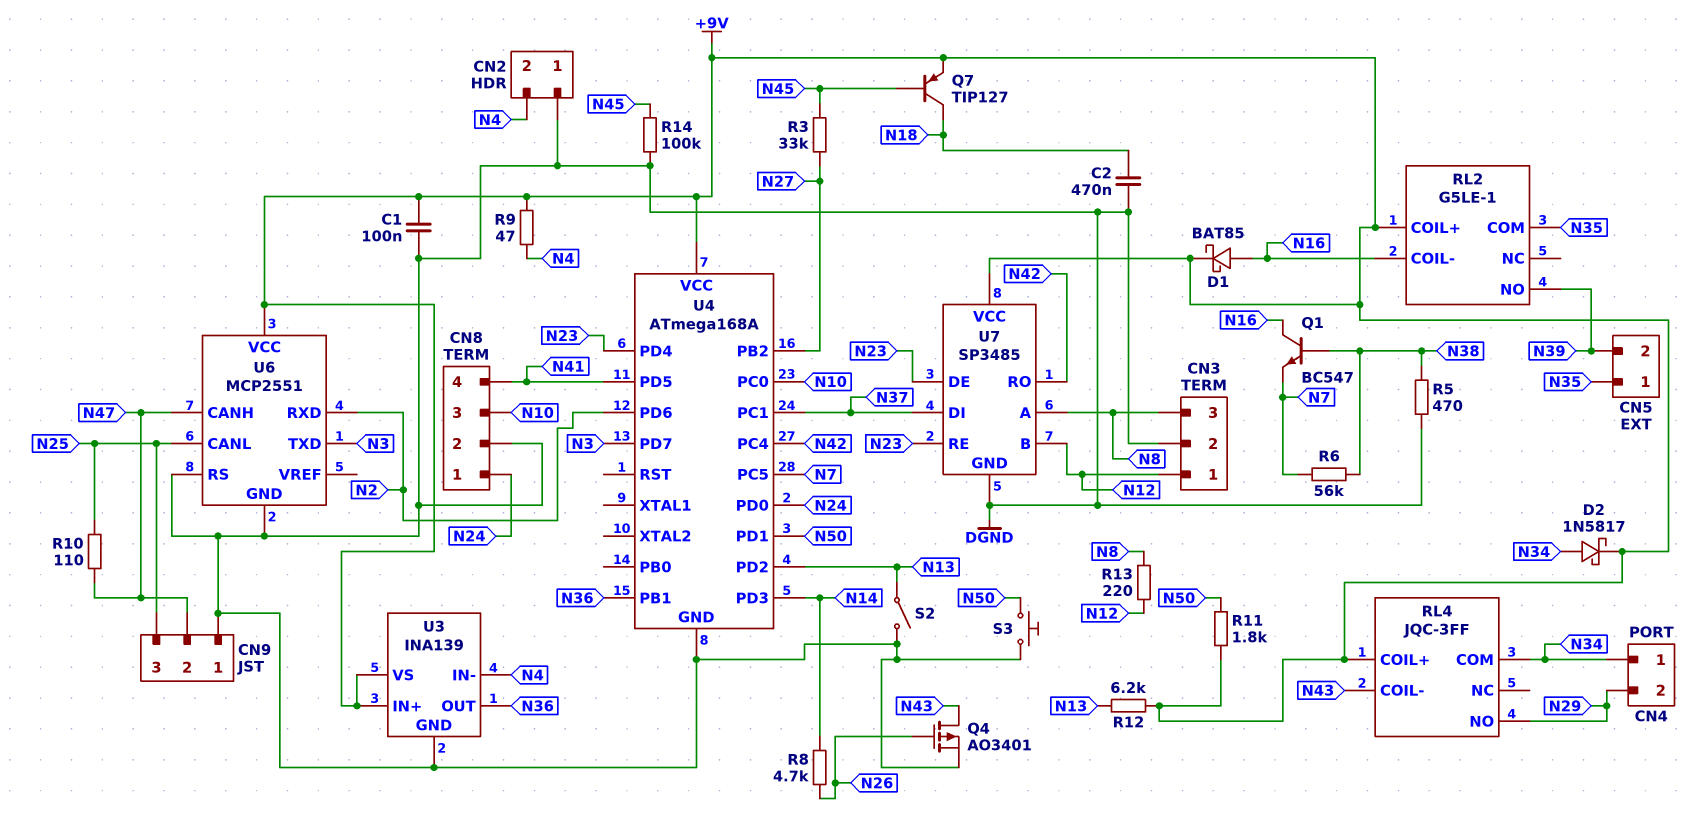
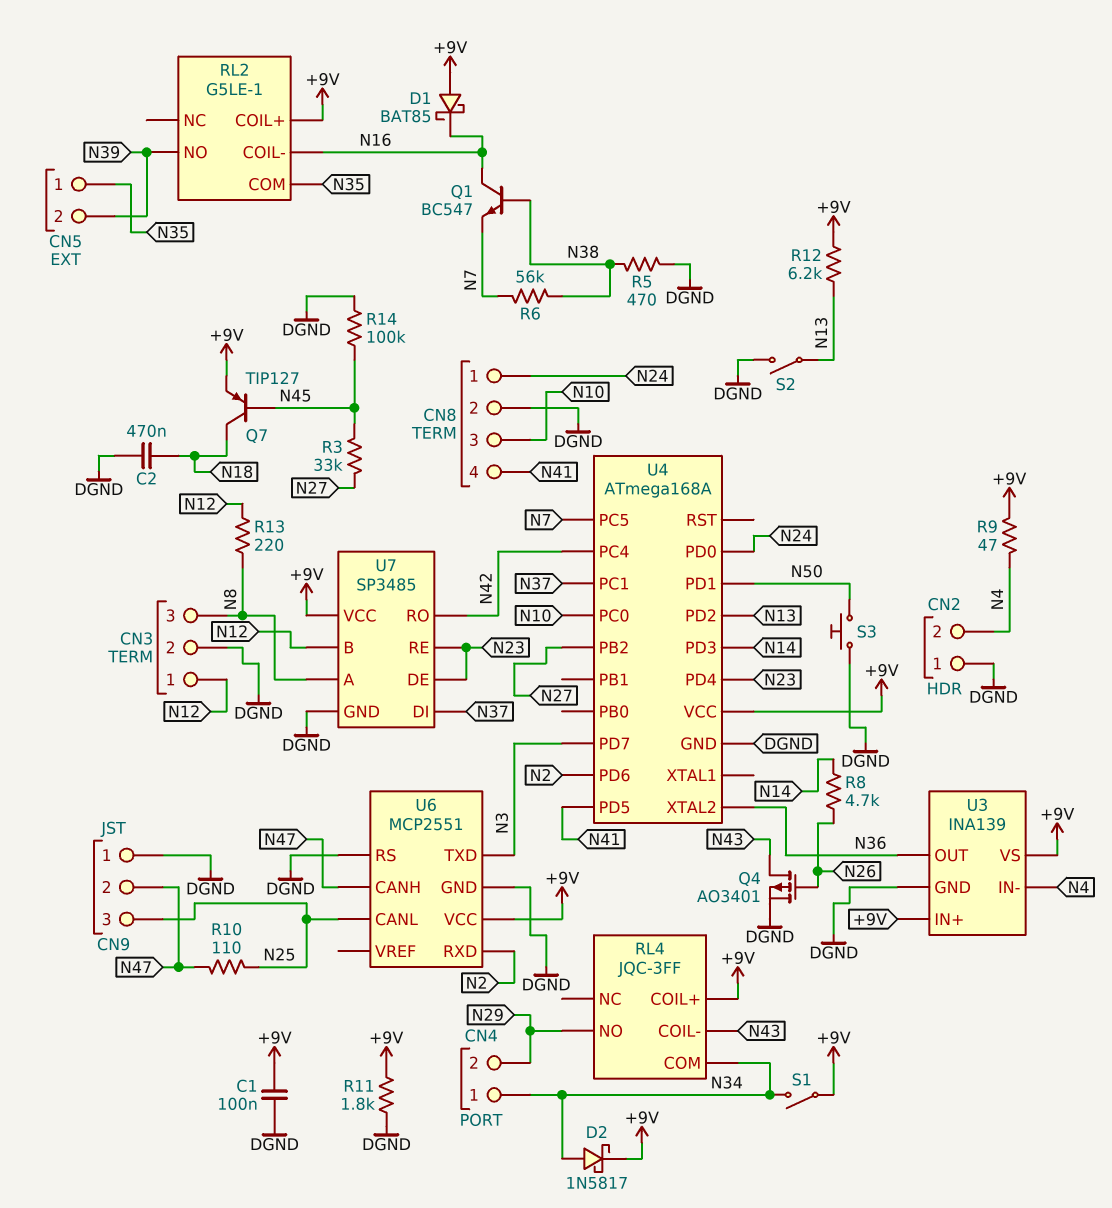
D1: schottky BAT85 (A N16, K +9V) -> schottky BAT85 (A +9V, K N16)
R11: 1.8k (+9V, N50) -> 1.8k (+9V, DGND)
S1: none -> switch (+9V, N34)
U4 pin PB1: N36 -> none
U4 pin XTAL2: none -> N36

